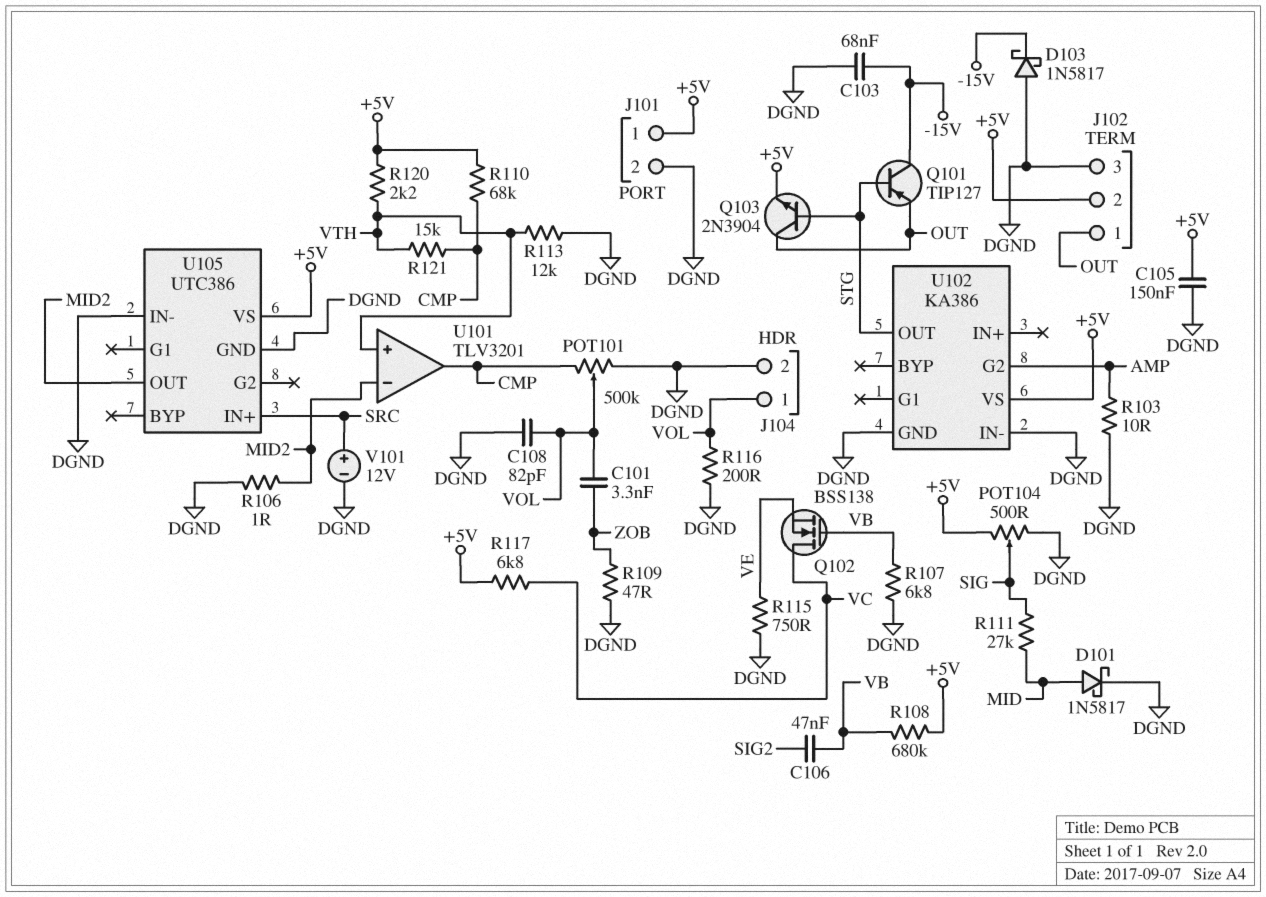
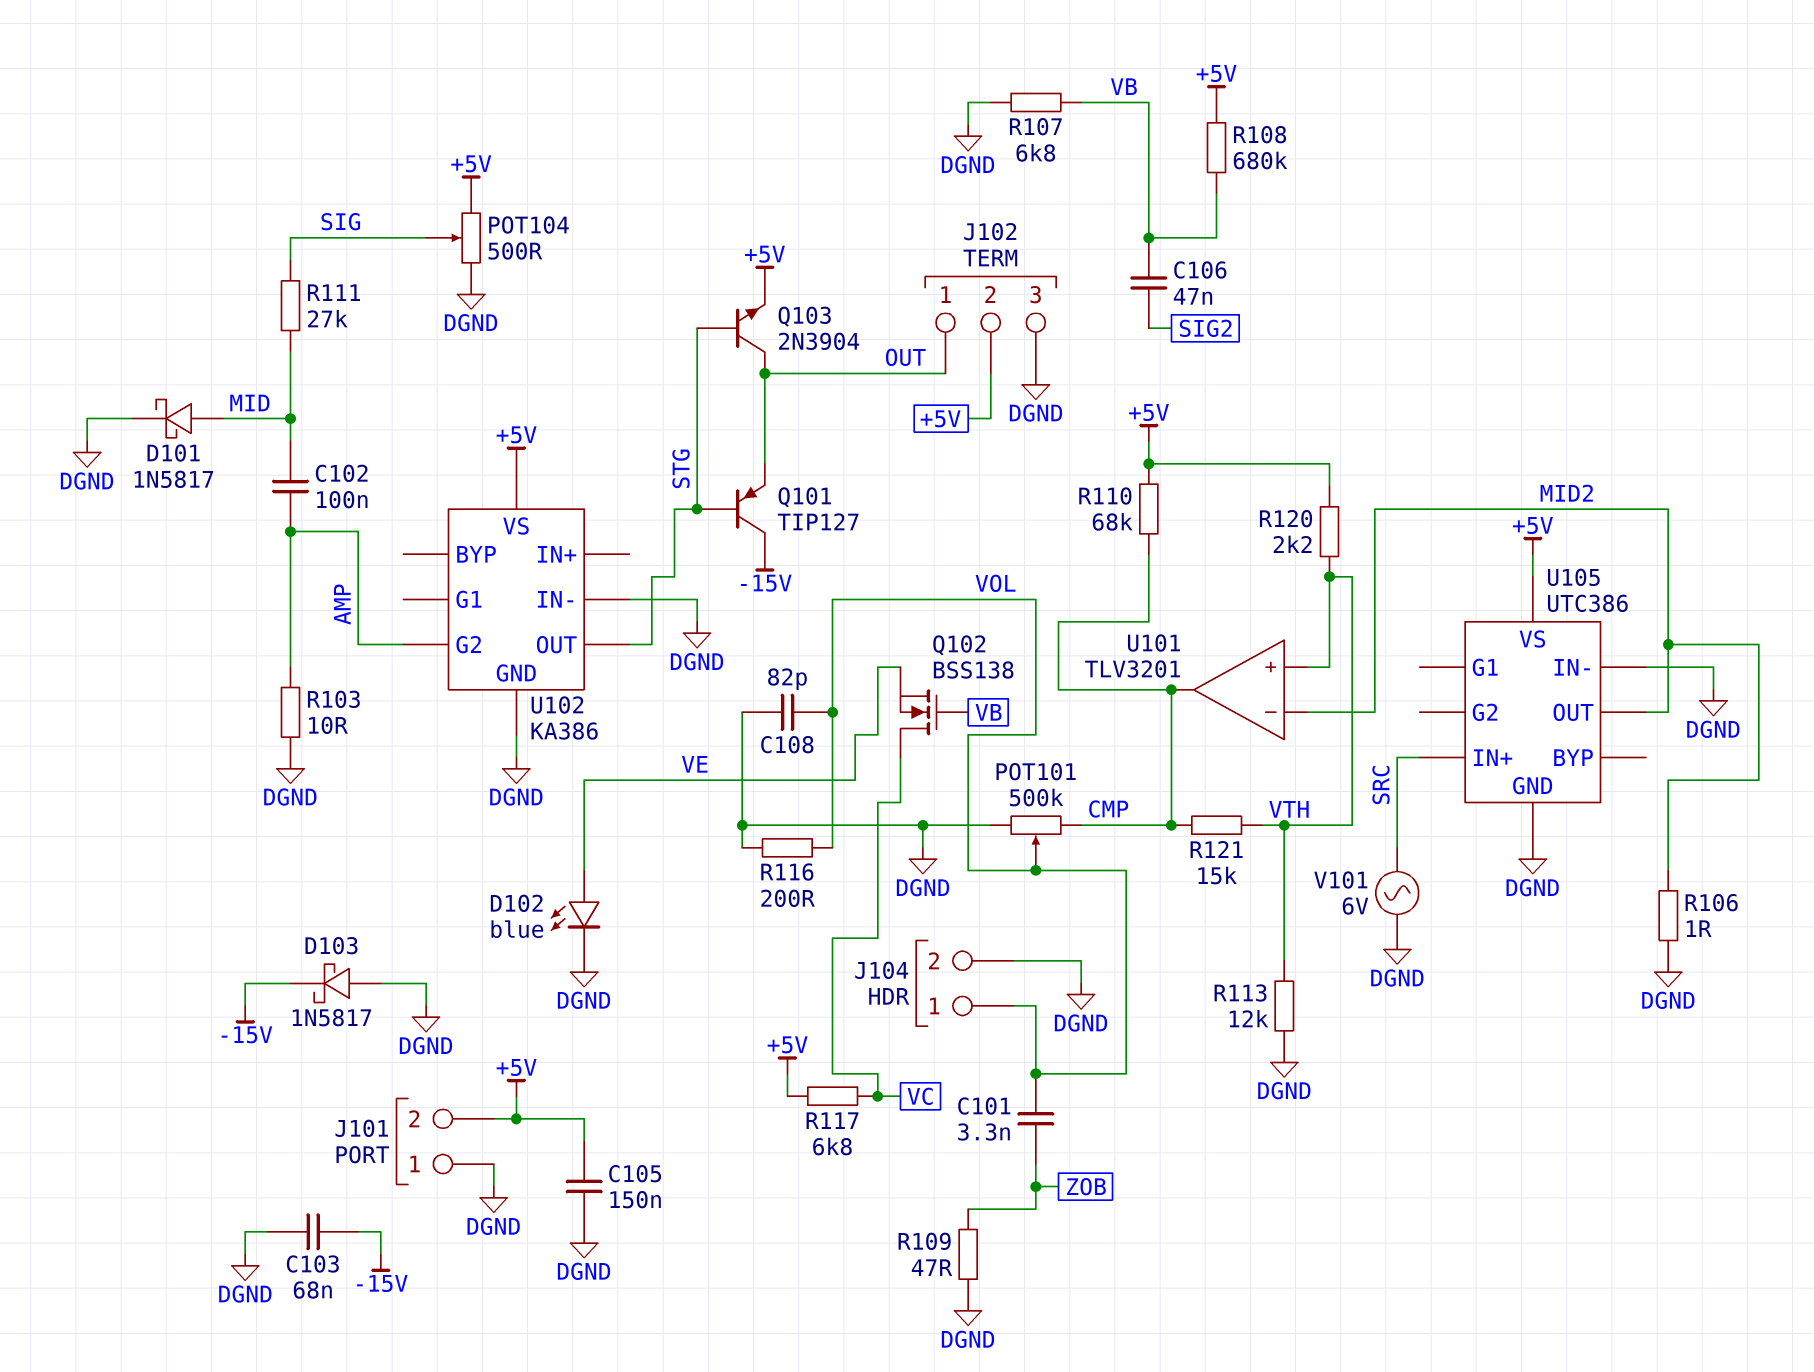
C102: none -> 100nF (AMP, MID)
D102: none -> LED blue (A VE, K DGND)
J101 pin 1: +5V -> DGND
J101 pin 2: DGND -> +5V
R115: 750 (DGND, VE) -> none
V101: 12V (plus SRC, minus DGND) -> AC 6V (DGND, SRC)

